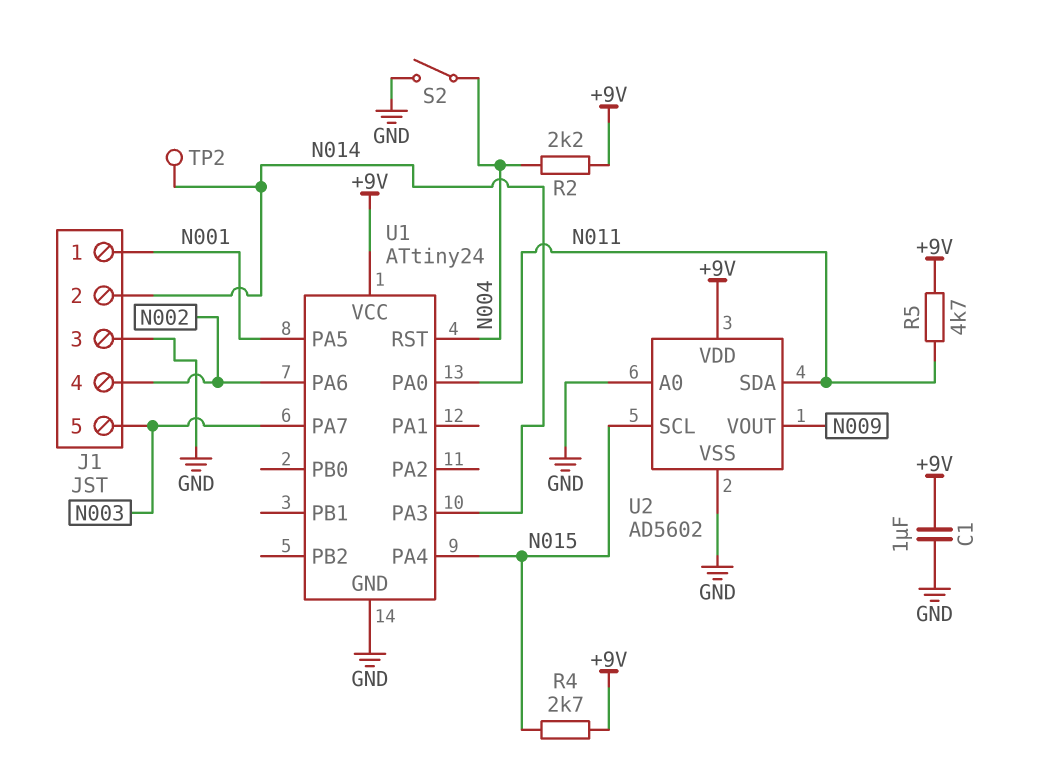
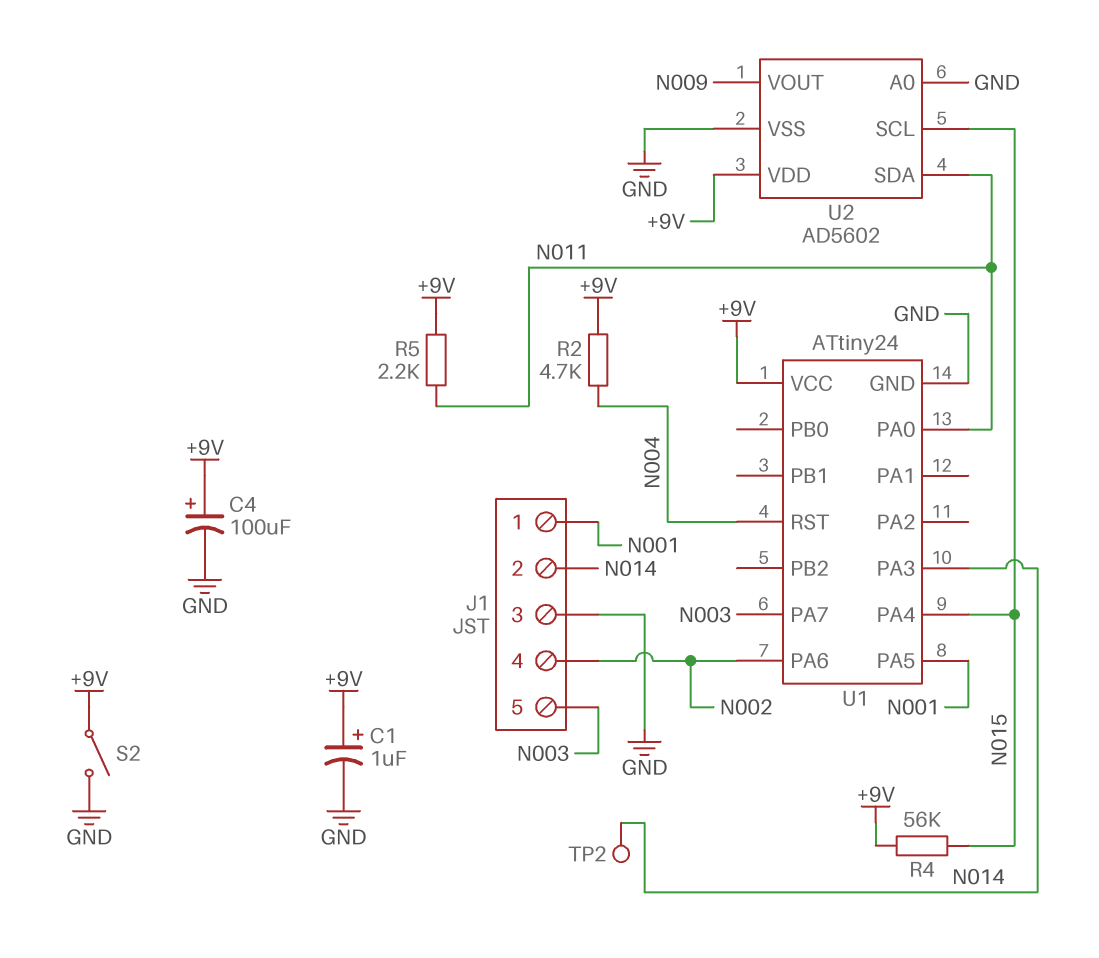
C1: 1uF (+9V, GND) -> 1uF (plus +9V, minus GND)
C4: none -> 100uF (plus +9V, minus GND)
R2: 2.2k (+9V, N004) -> 4.7k (+9V, N004)
R4: 2.7k (+9V, N015) -> 56k (+9V, N015)
R5: 4.7k (+9V, N011) -> 2.2k (+9V, N011)
S2: switch (GND, N004) -> switch (+9V, GND)

